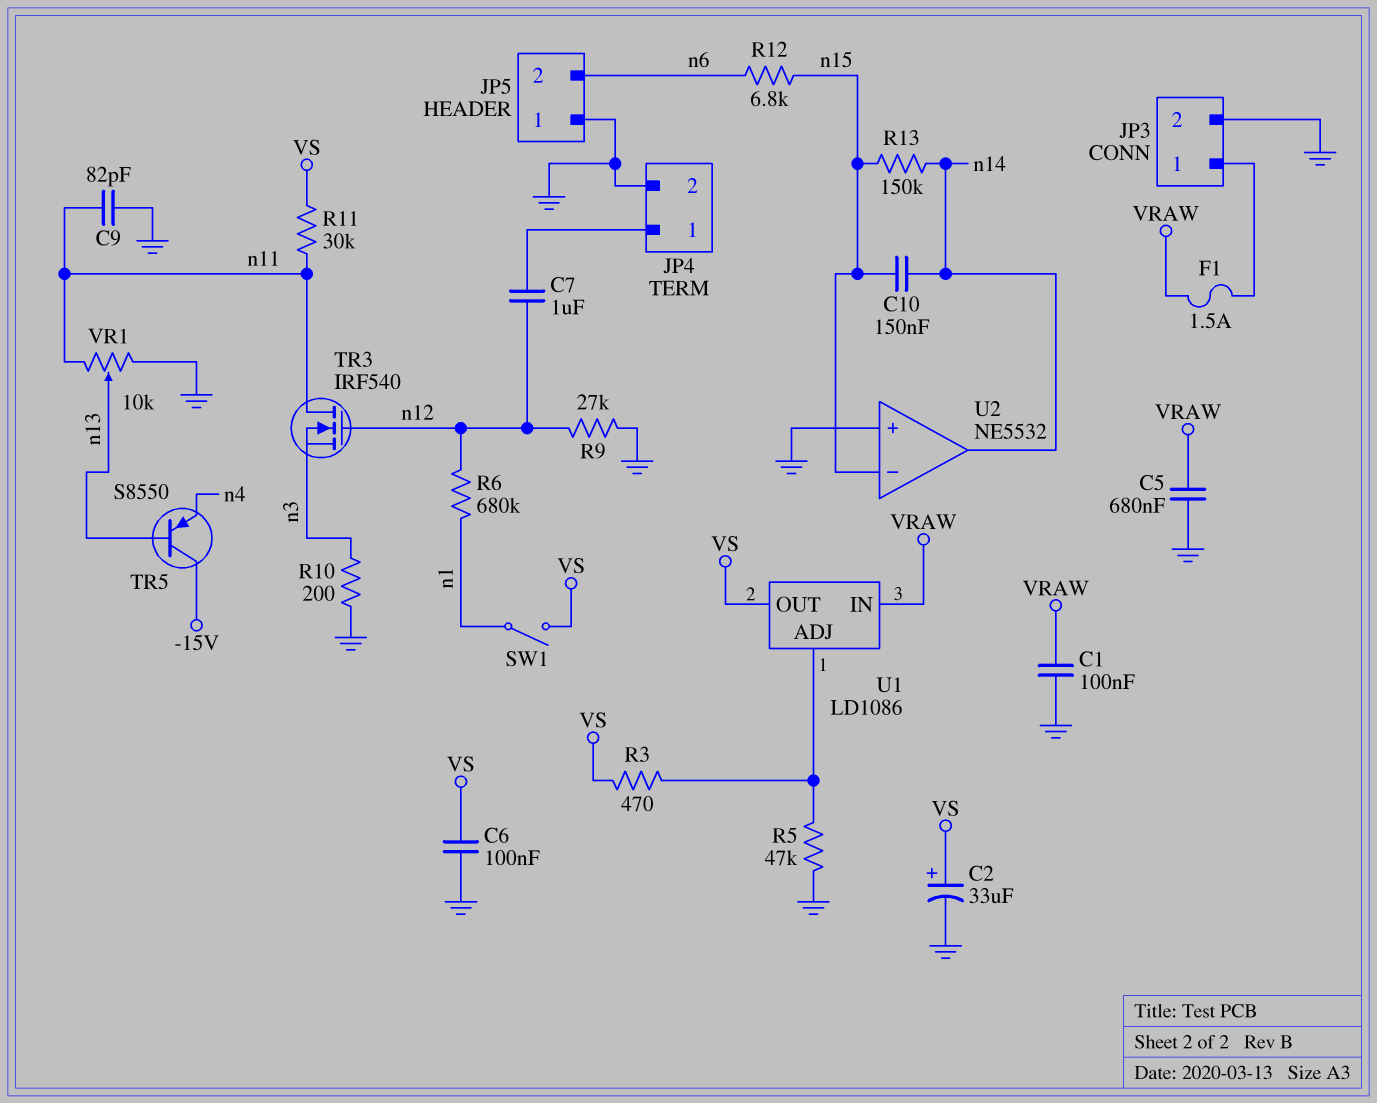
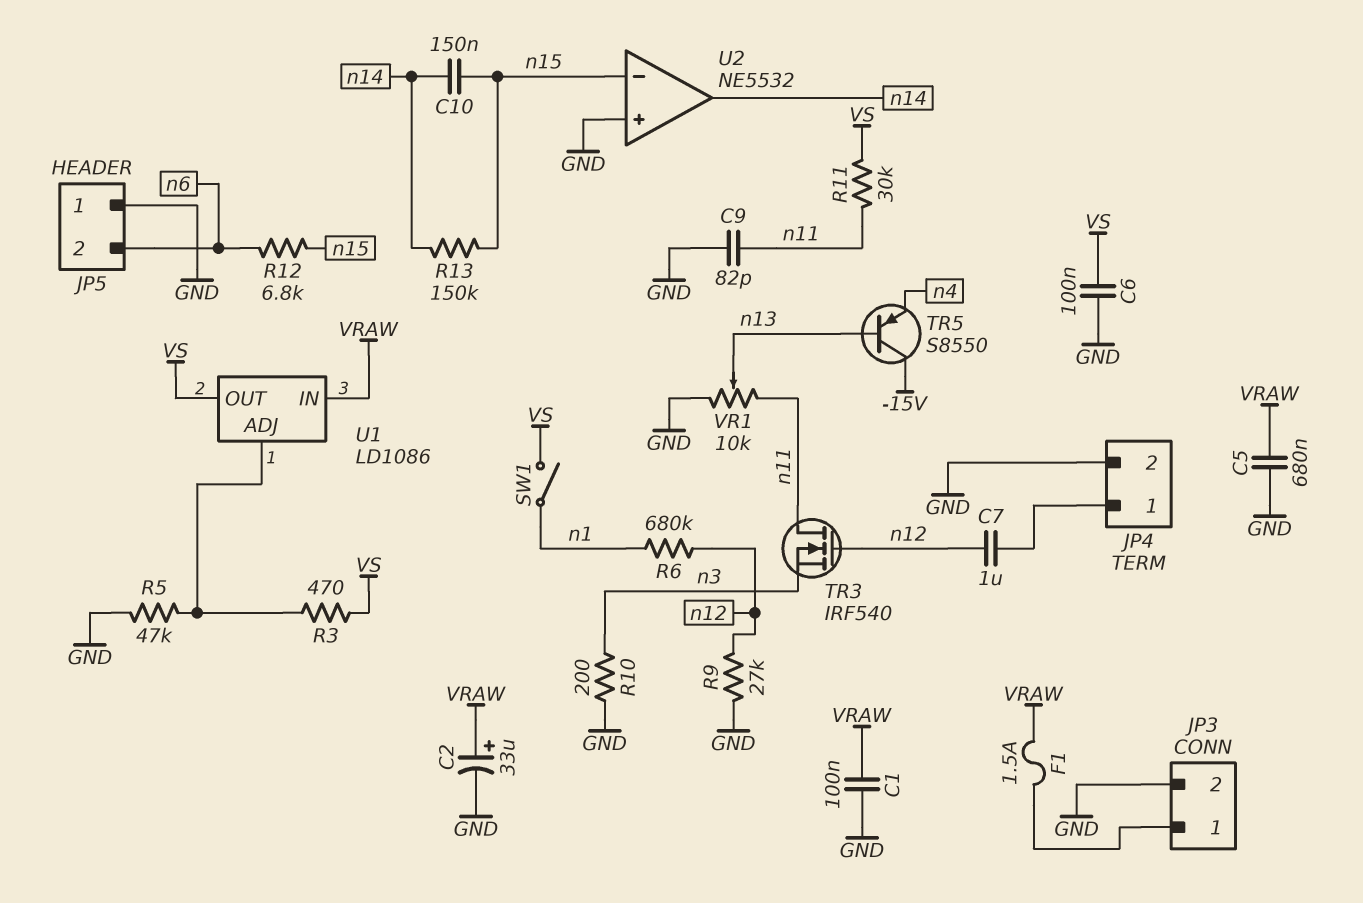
C2: 33uF (plus VS, minus GND) -> 33uF (plus VRAW, minus GND)

